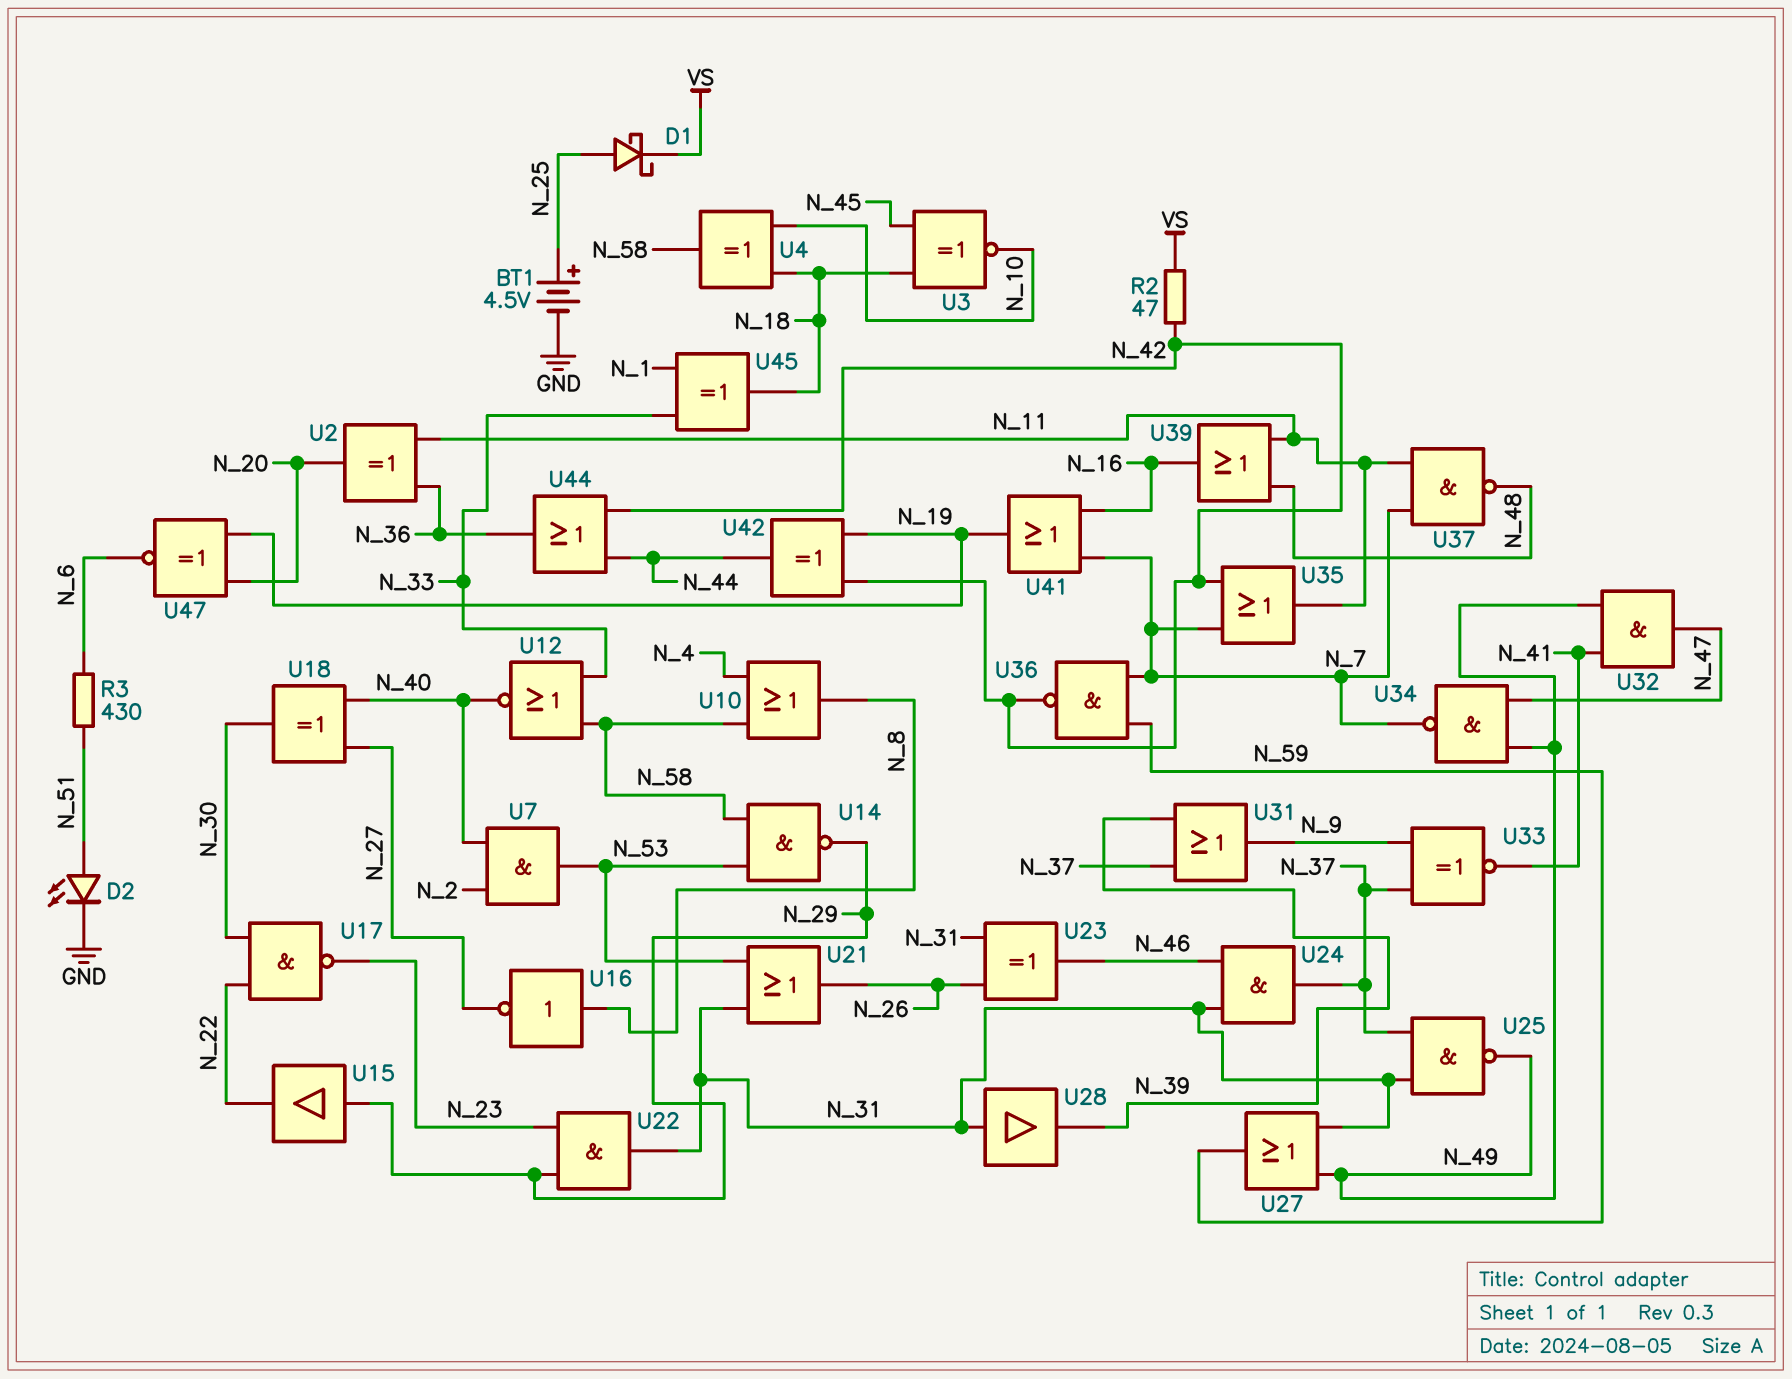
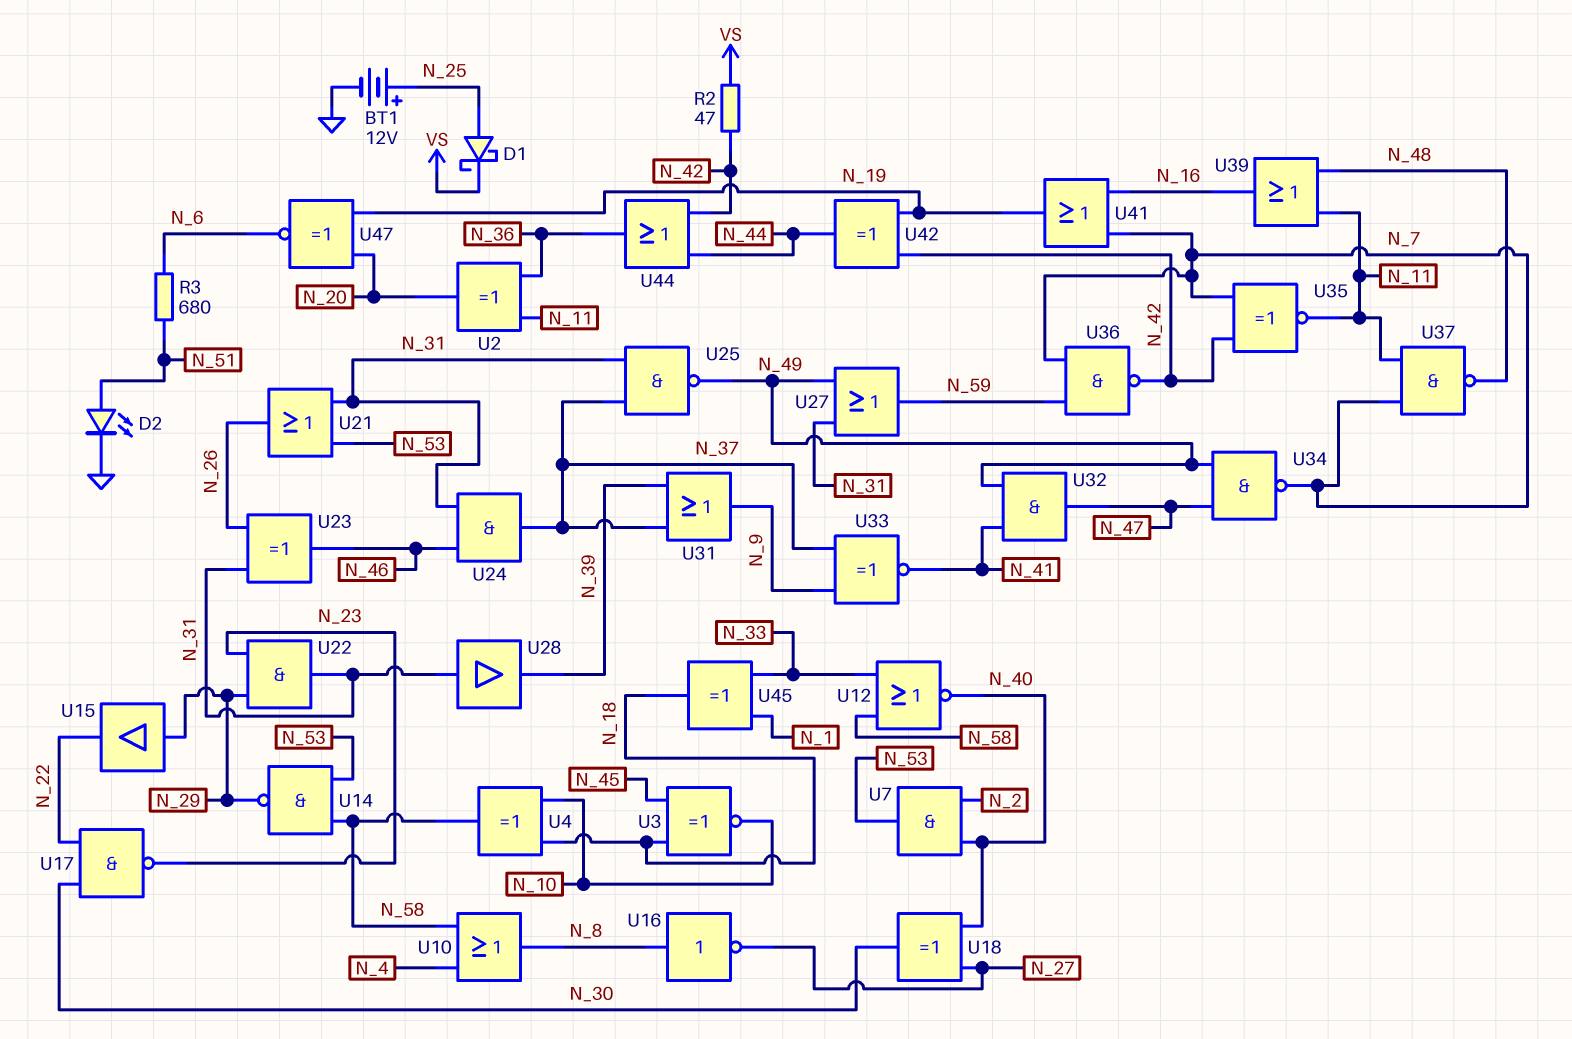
BT1: 4.5V (plus N_25, minus GND) -> 12V (plus N_25, minus GND)
R3: 430 (N_6, N_51) -> 680 (N_6, N_51)
U35: OR (in N_7, in N_42, out N_11) -> XNOR (in N_7, in N_42, out N_11)

